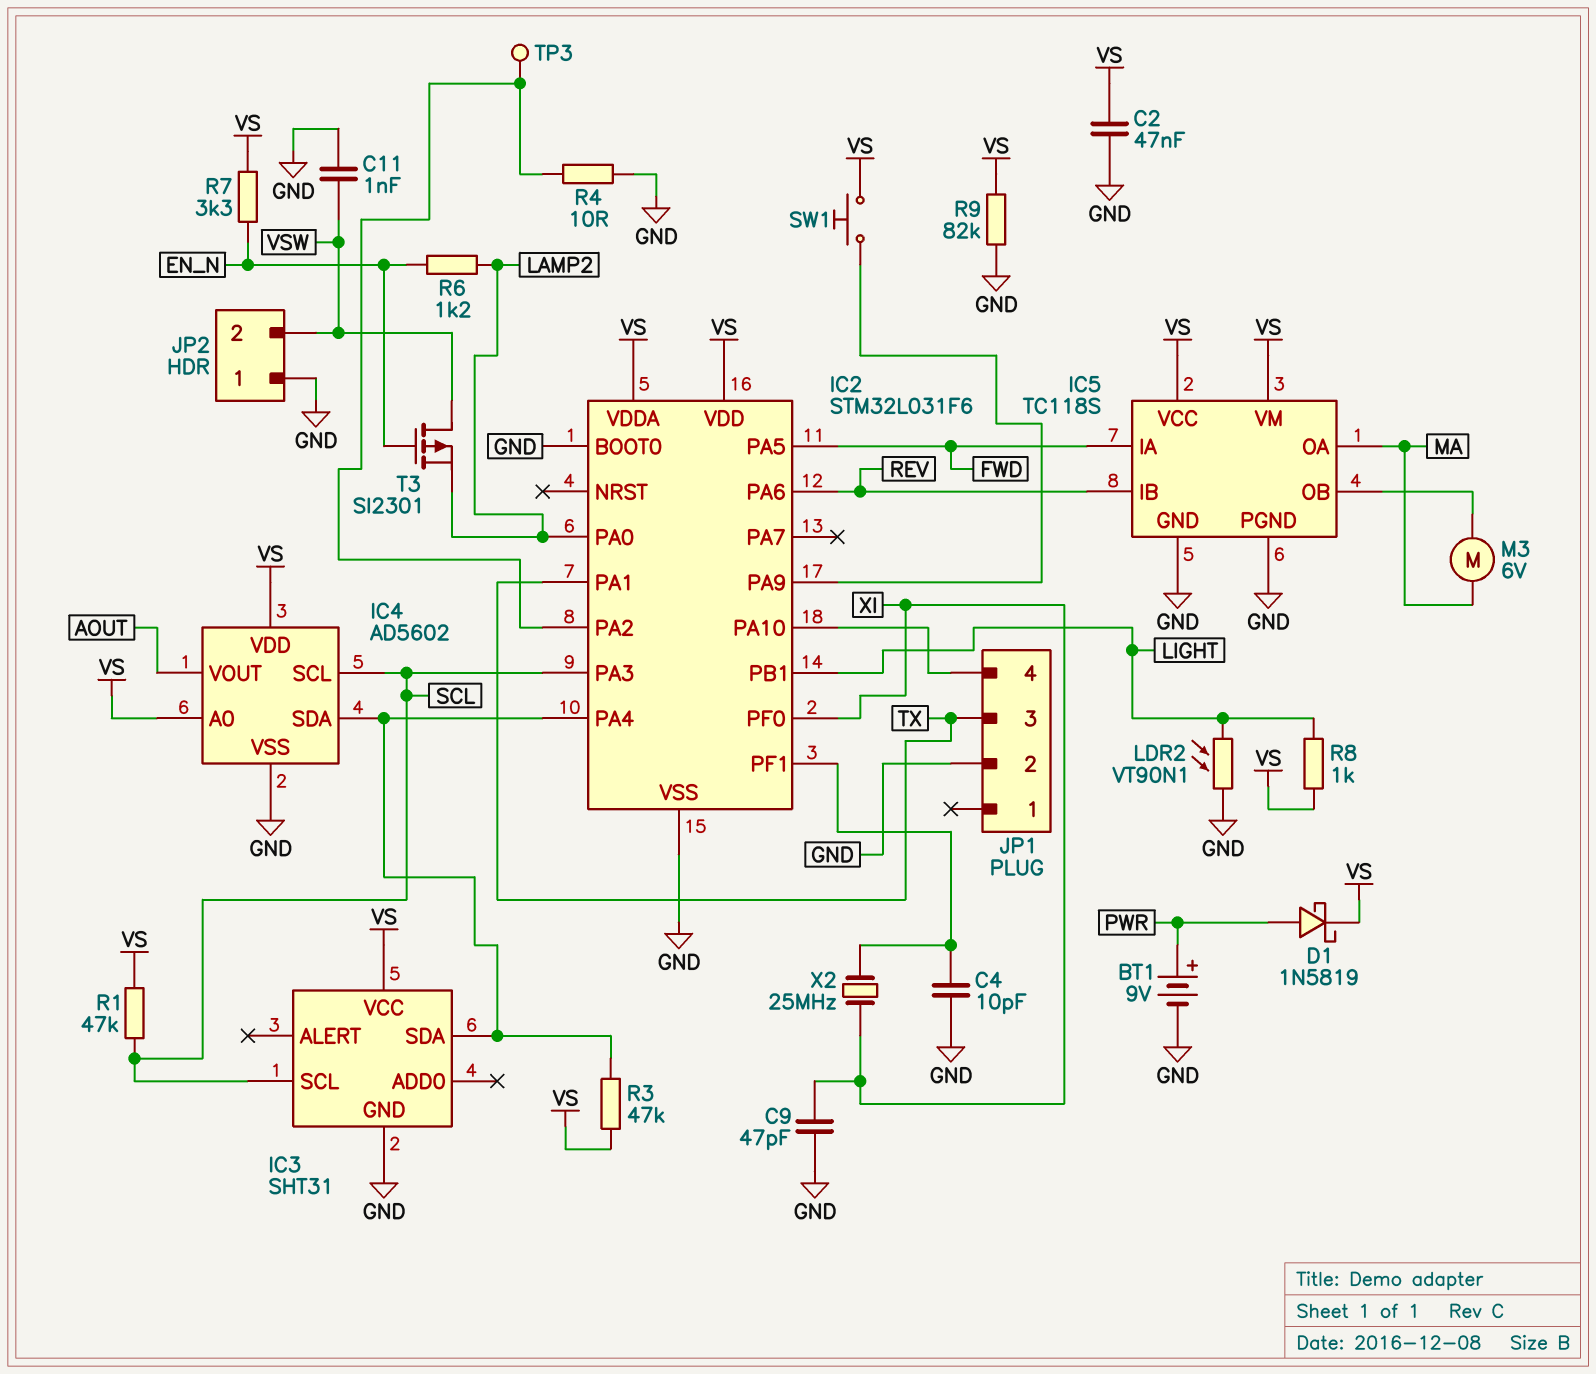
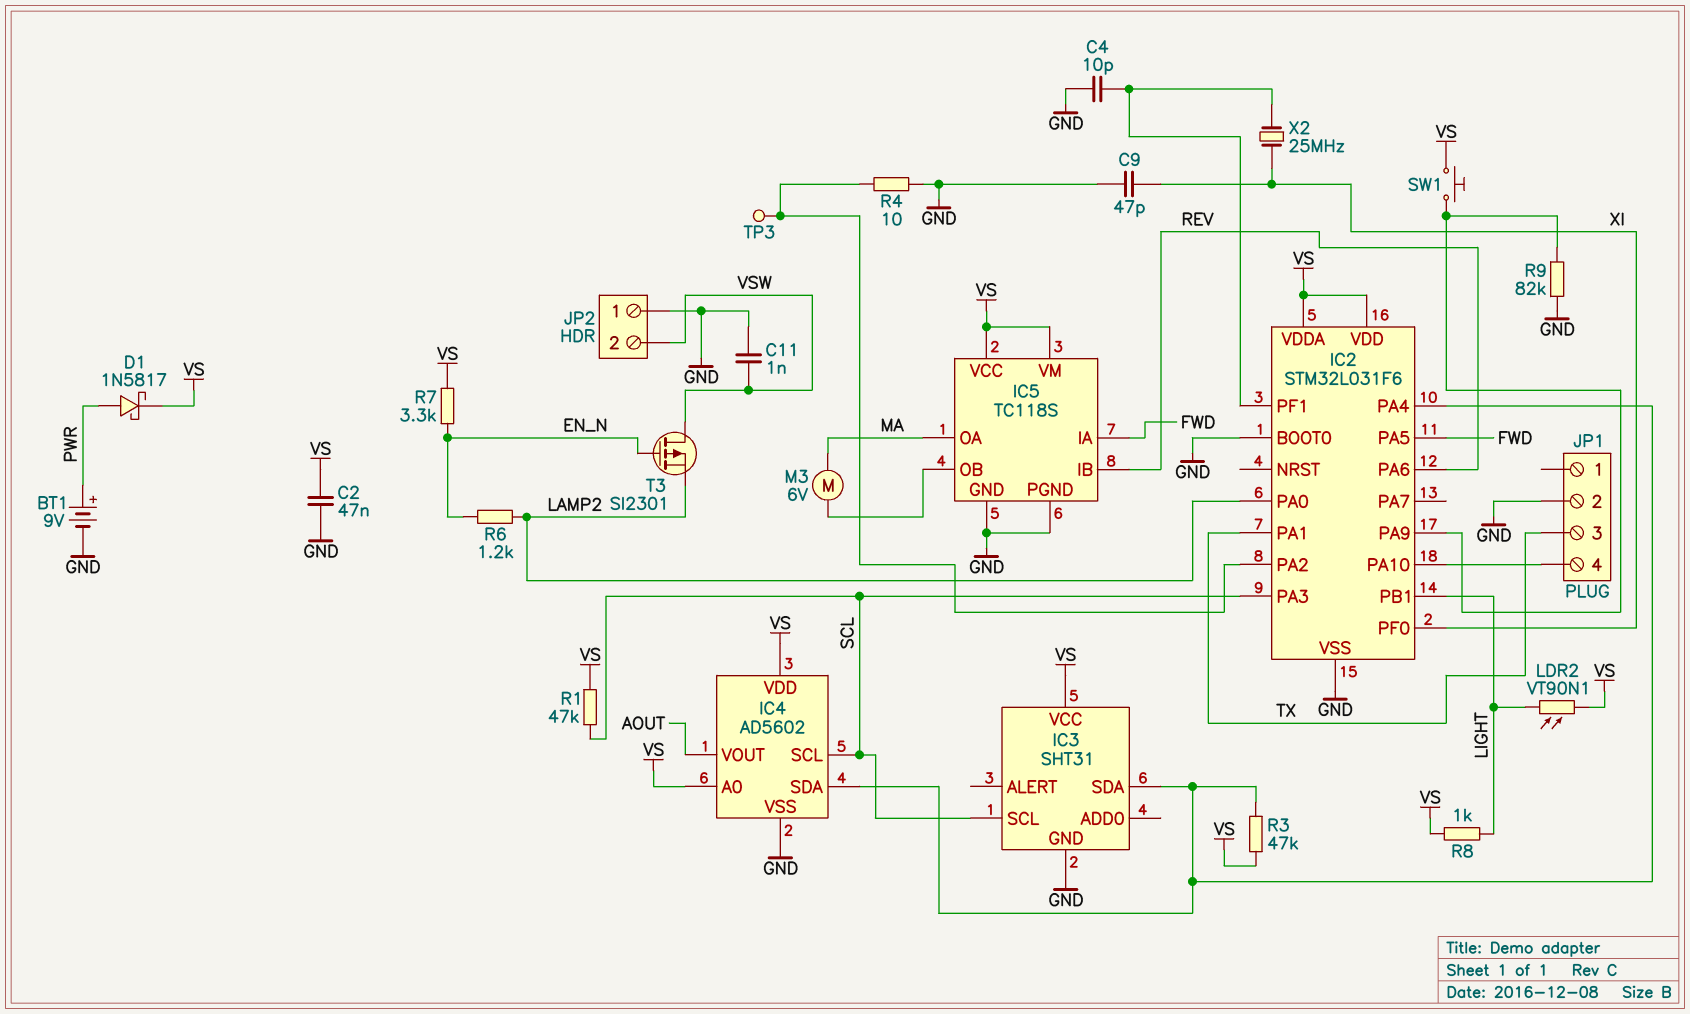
D1: schottky 1N5819 (A PWR, K VS) -> schottky 1N5817 (A PWR, K VS)
LDR2: VT90N1 (GND, LIGHT) -> VT90N1 (LIGHT, VS)
R9: 82k (GND, VS) -> 82k (GND, IC2/PA9)

